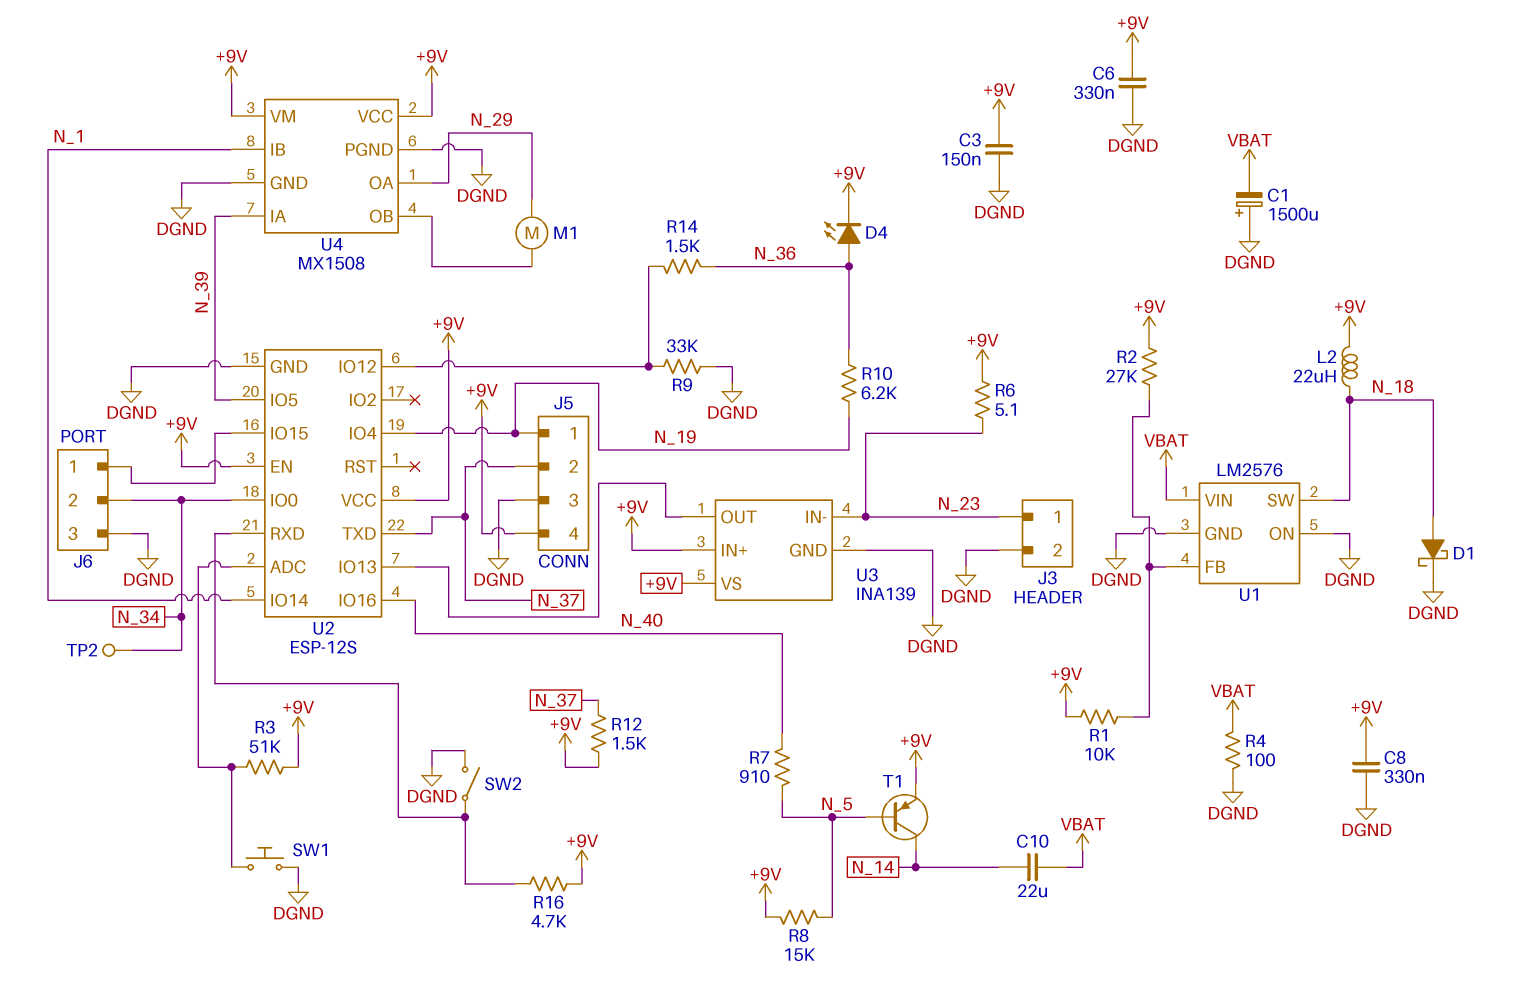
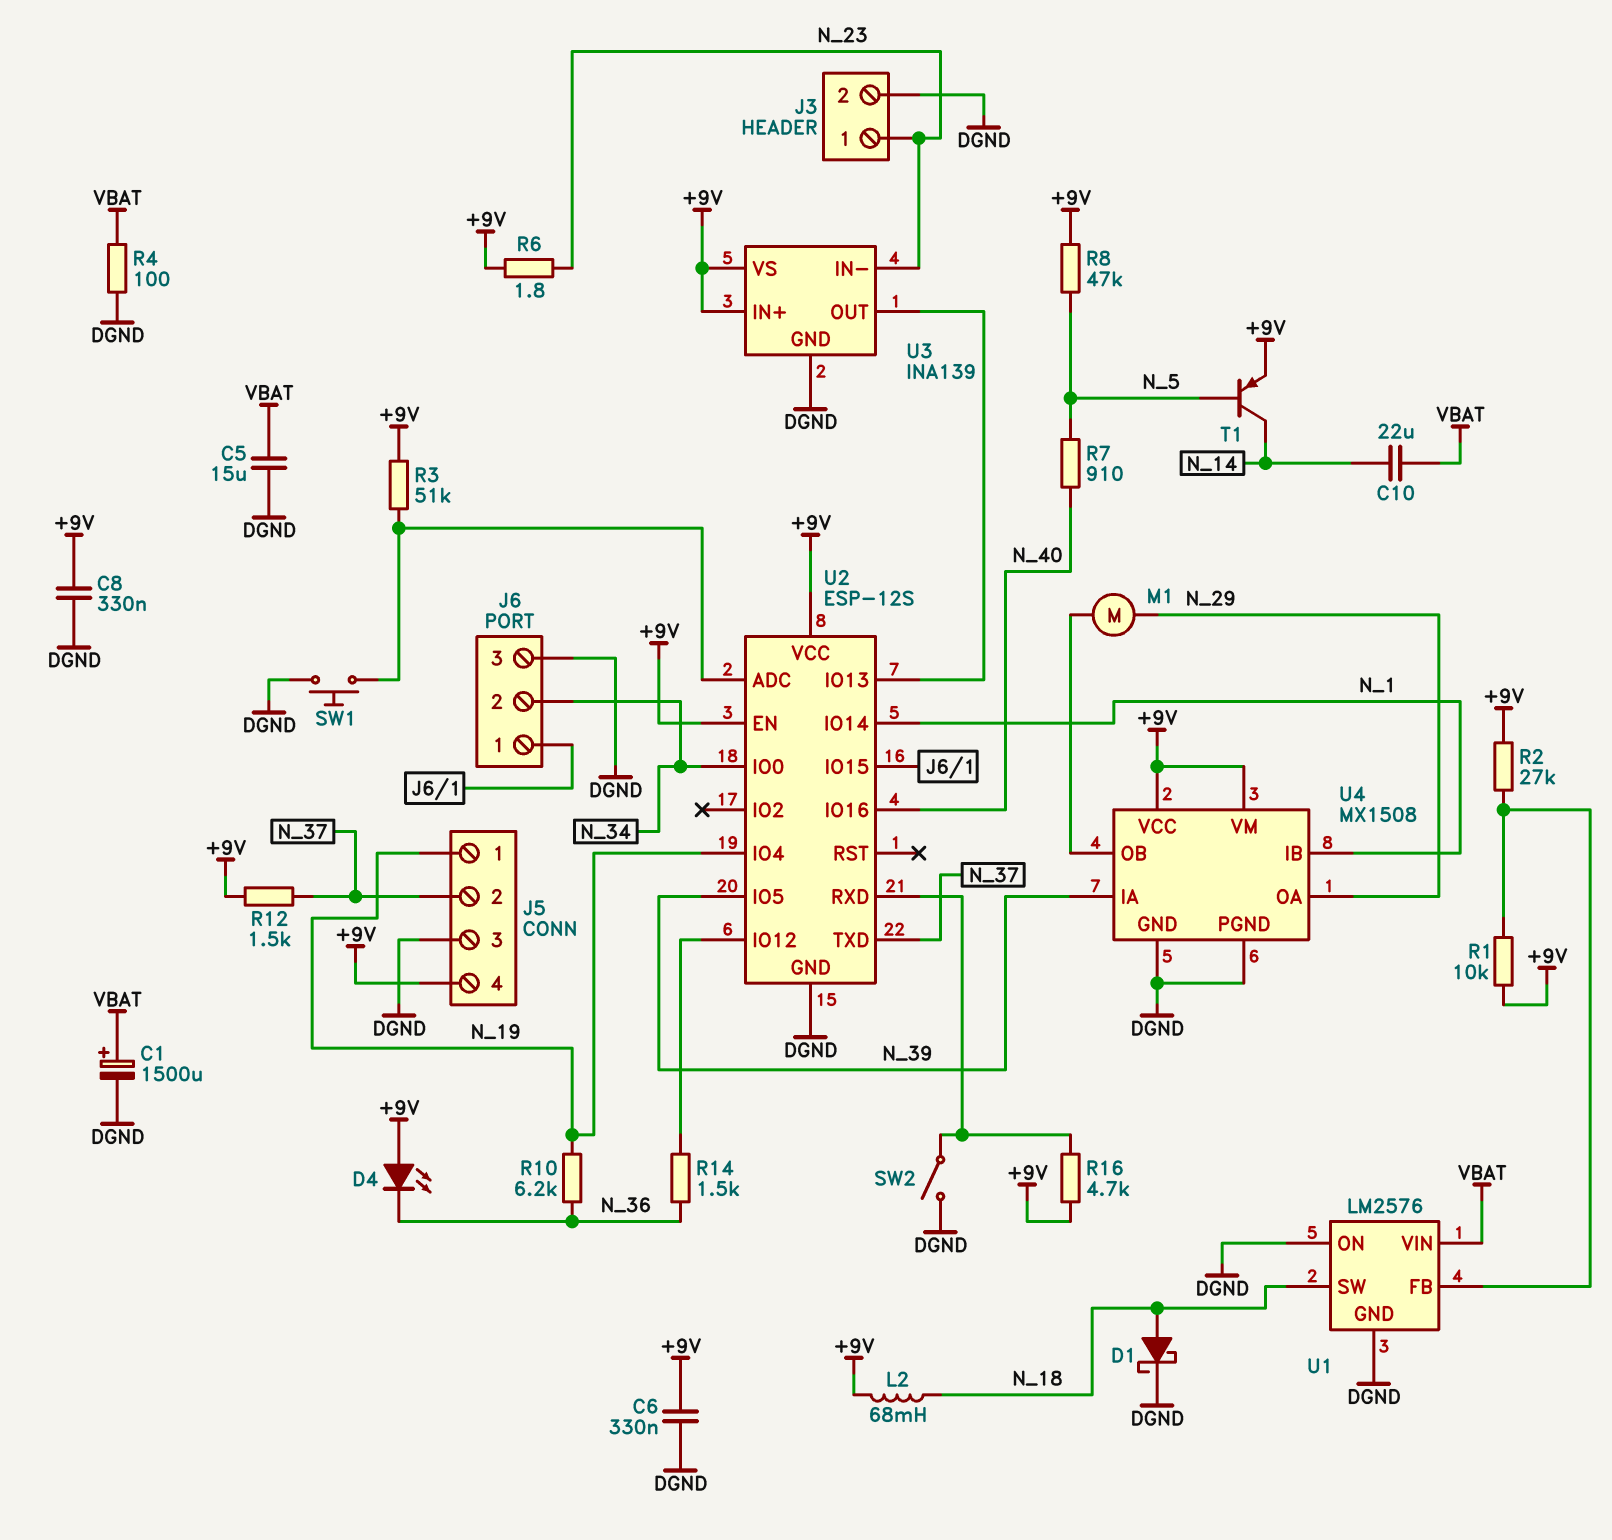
C1: 1500uF (plus DGND, minus VBAT) -> 1500uF (plus VBAT, minus DGND)
C3: 150nF (+9V, DGND) -> none
C5: none -> 15uF (DGND, VBAT)
D4: LED (A N_36, K +9V) -> LED (A +9V, K N_36)
L2: 22uH (+9V, N_18) -> 68mH (+9V, N_18)
R6: 5.1 (+9V, N_23) -> 1.8 (+9V, N_23)
R8: 15k (+9V, N_5) -> 47k (+9V, N_5)
R9: 33k (DGND, U2/IO12) -> none
TP2: test point (N_34) -> none

